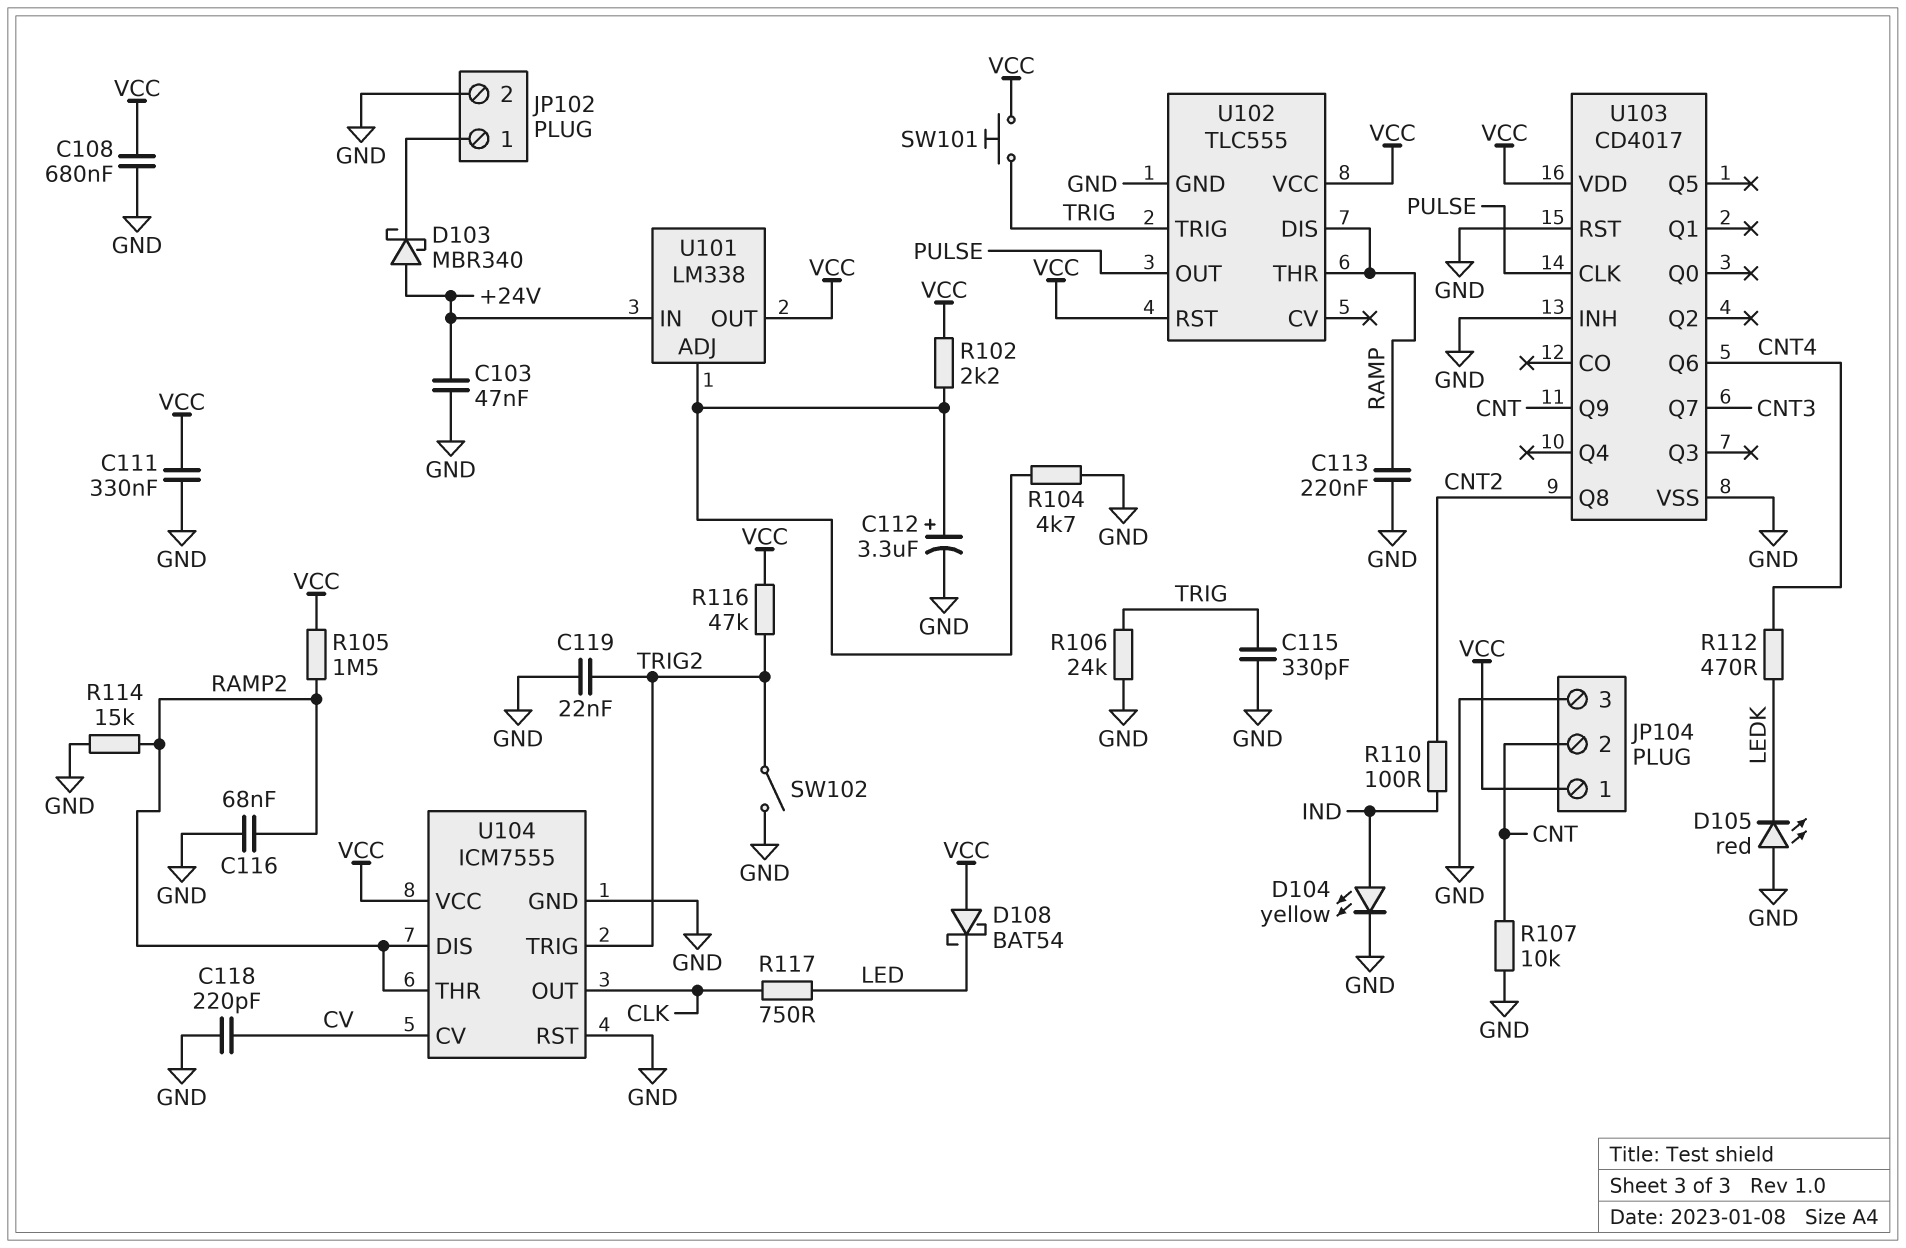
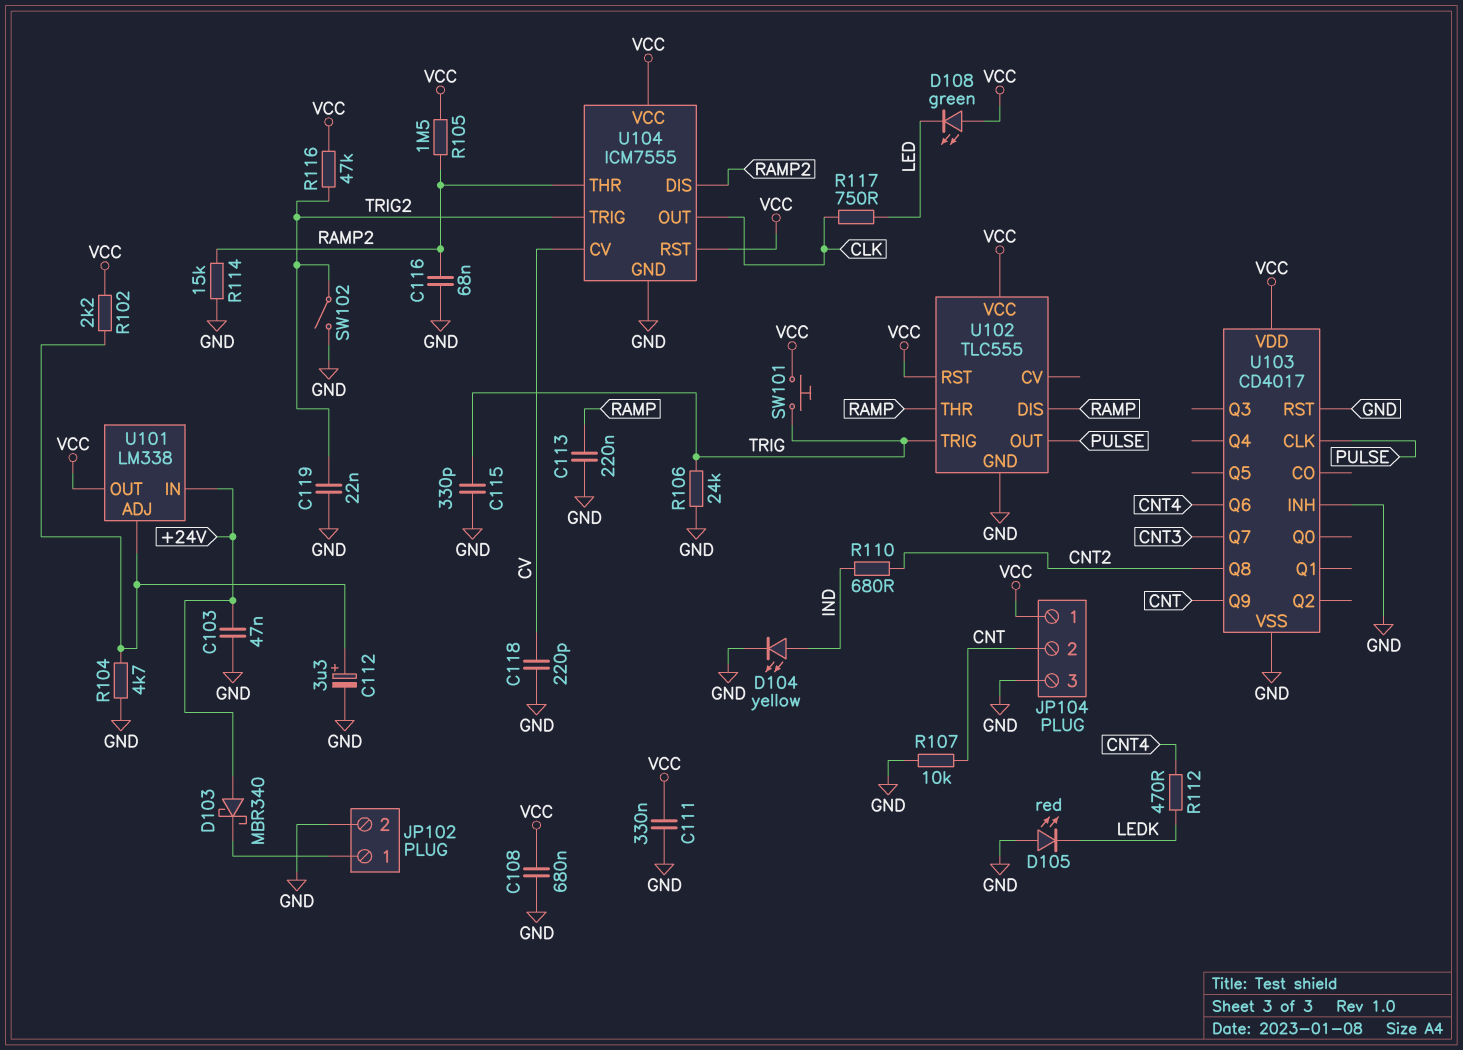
D108: schottky BAT54 (A VCC, K LED) -> LED green (A VCC, K LED)
R110: 100 (CNT2, IND) -> 680 (CNT2, IND)
U104 pin RST: GND -> VCC

